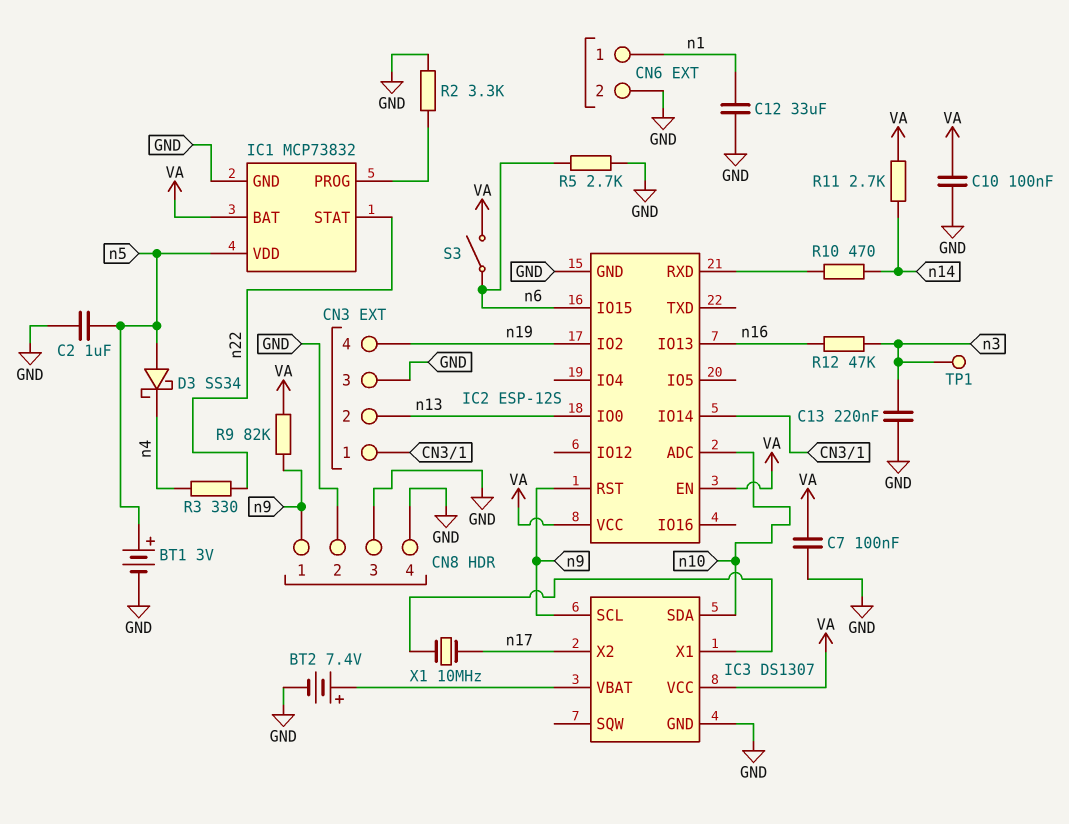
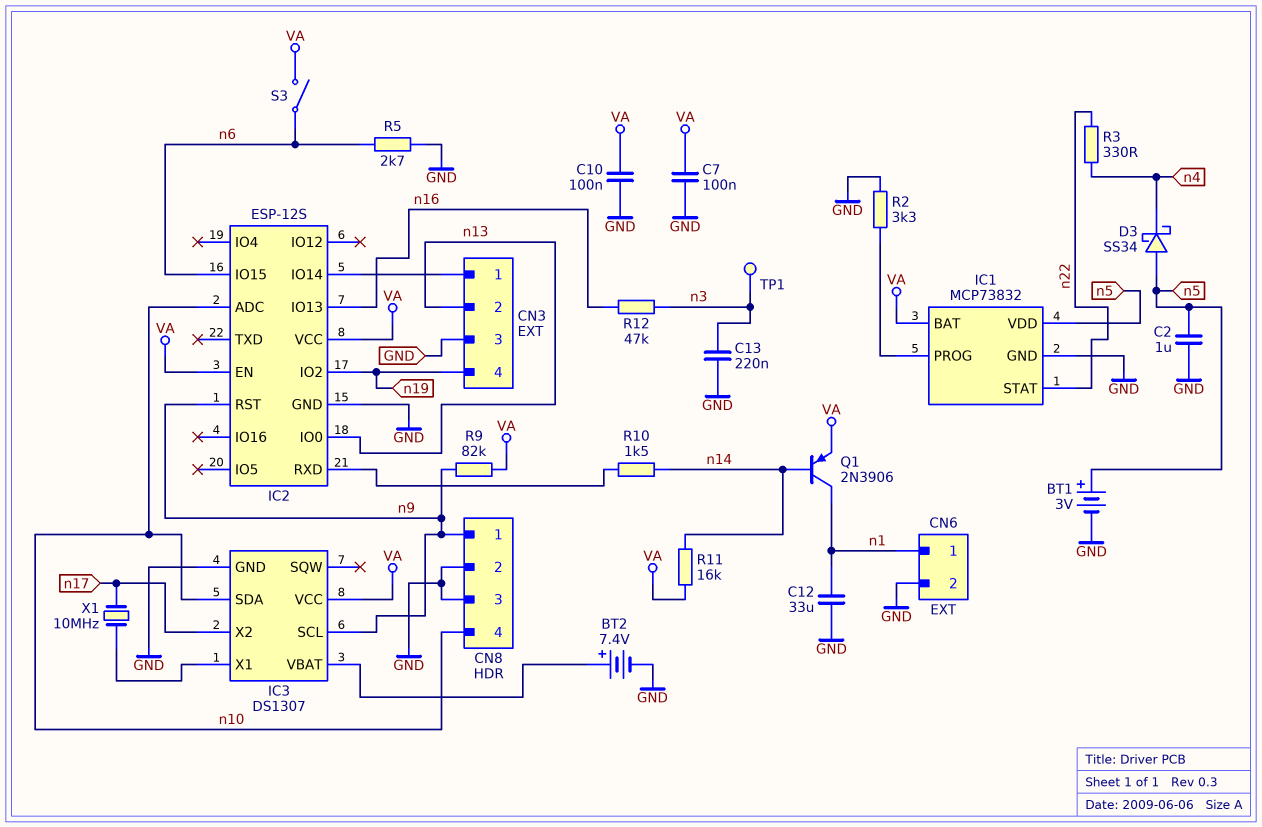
CN8 pin 4: GND -> n10
Q1: none -> PNP 2N3906 (B n14, C n1, E VA)
R10: 470 (IC2/RXD, n14) -> 1.5k (IC2/RXD, n14)
R11: 2.7k (VA, n14) -> 16k (VA, n14)

